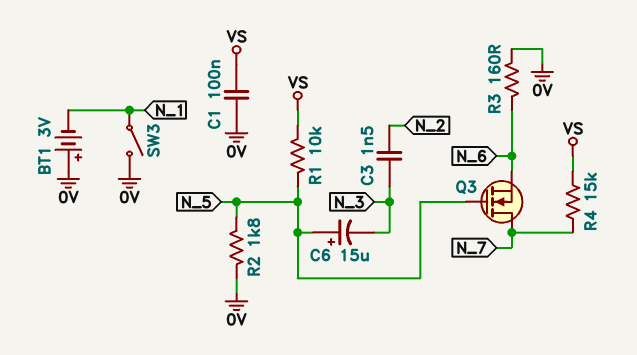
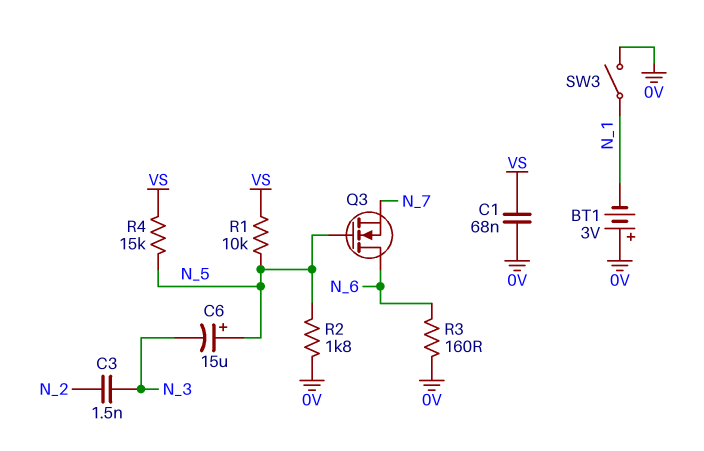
C1: 100nF (0V, VS) -> 68nF (0V, VS)
Q3: NMOS (G N_5, D N_7, S N_6) -> NMOS (G N_5, D N_6, S N_7)
R4: 15k (N_7, VS) -> 15k (N_5, VS)

